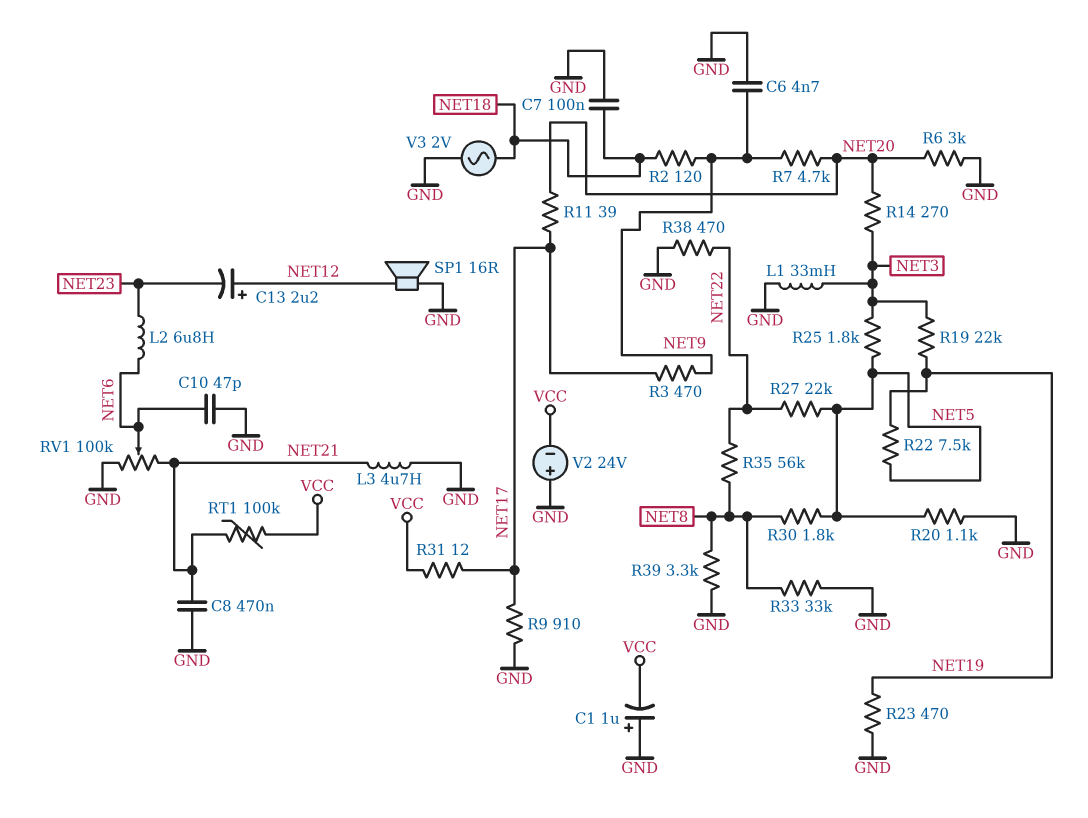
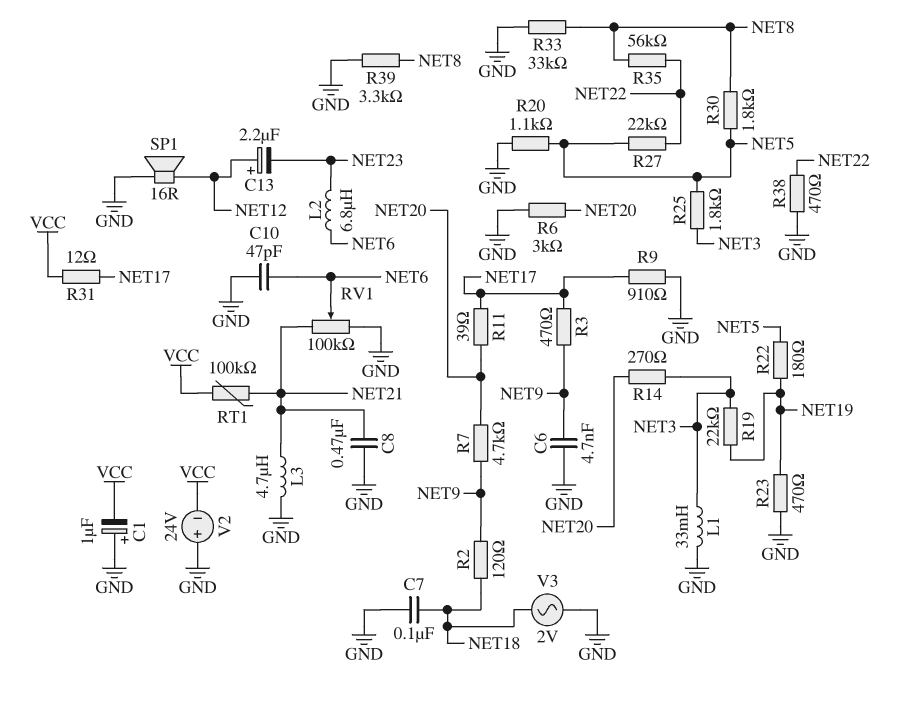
R22: 7.5k (NET5, NET19) -> 180 (NET5, NET19)

